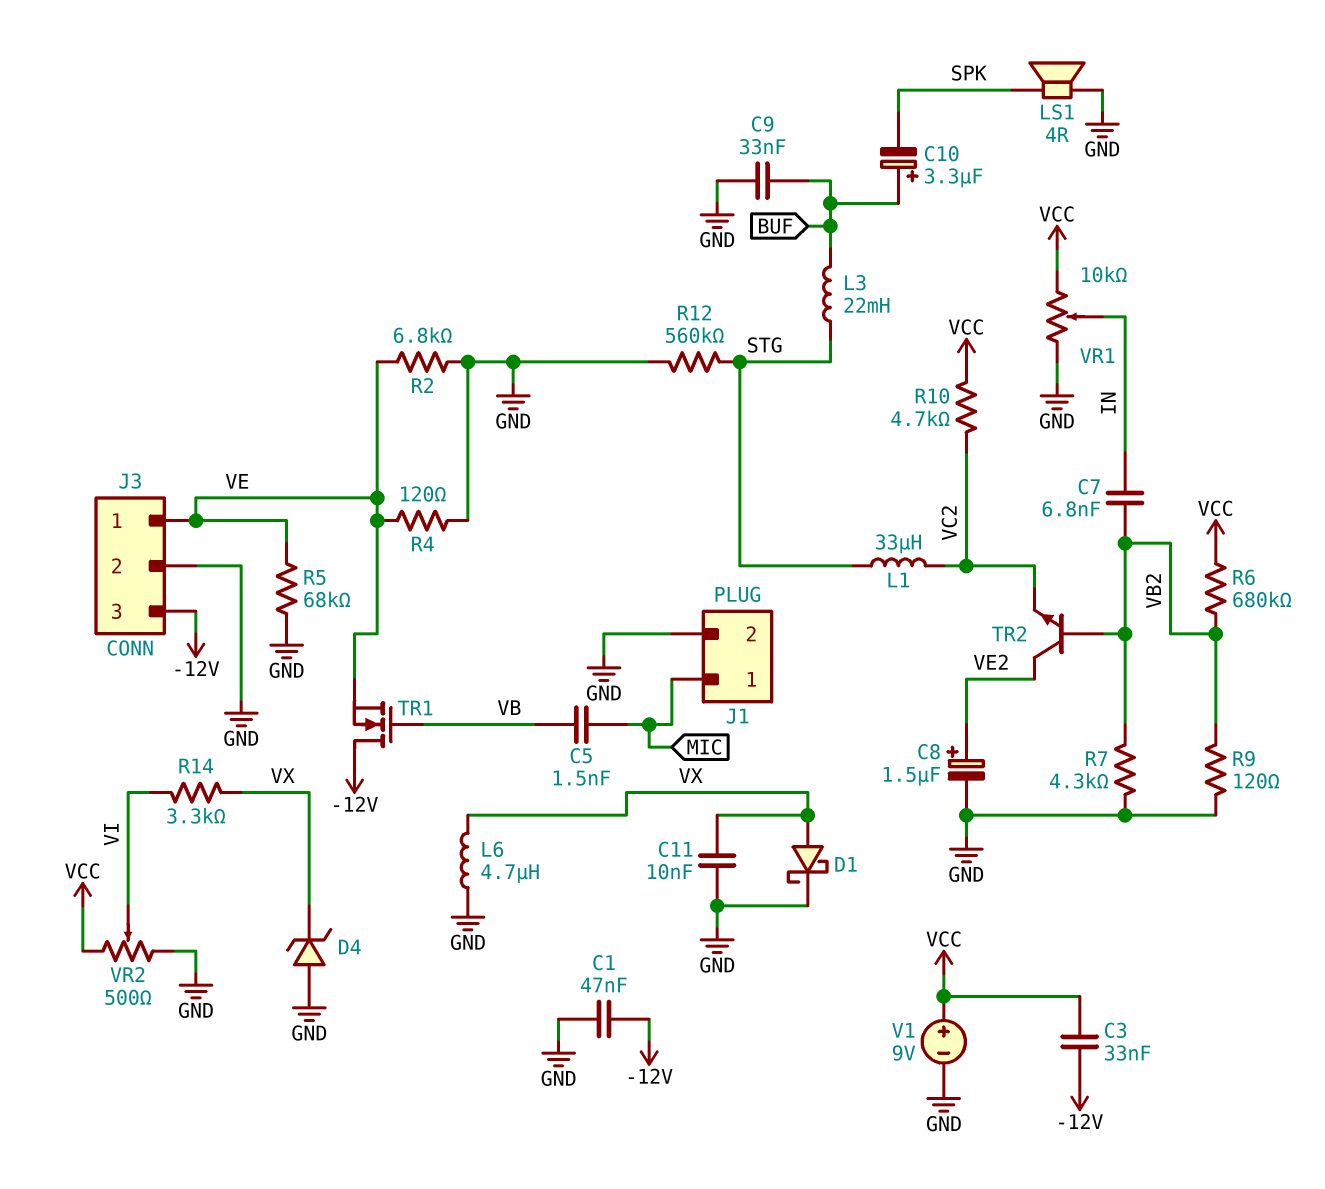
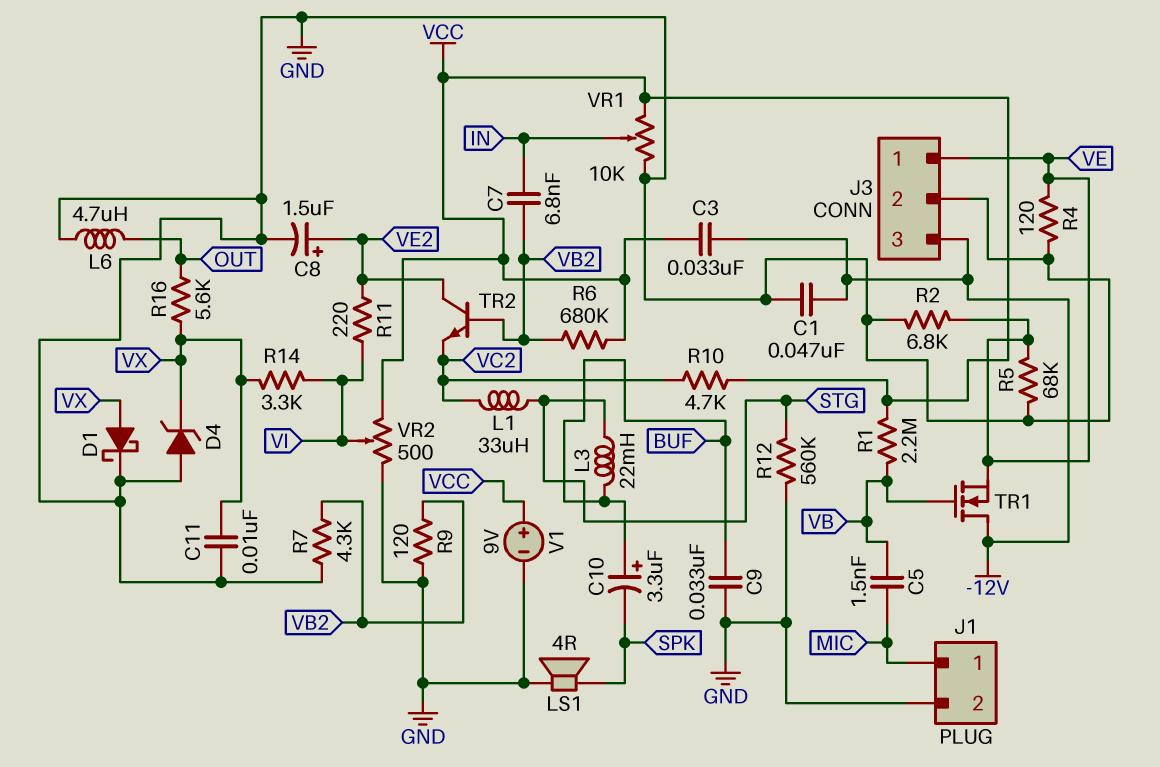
L6: 4.7uH (GND, VX) -> 4.7uH (GND, OUT)
R1: none -> 2.2M (VB, VCC)
R11: none -> 220 (VE2, VI)
R16: none -> 5.6k (OUT, VX)

